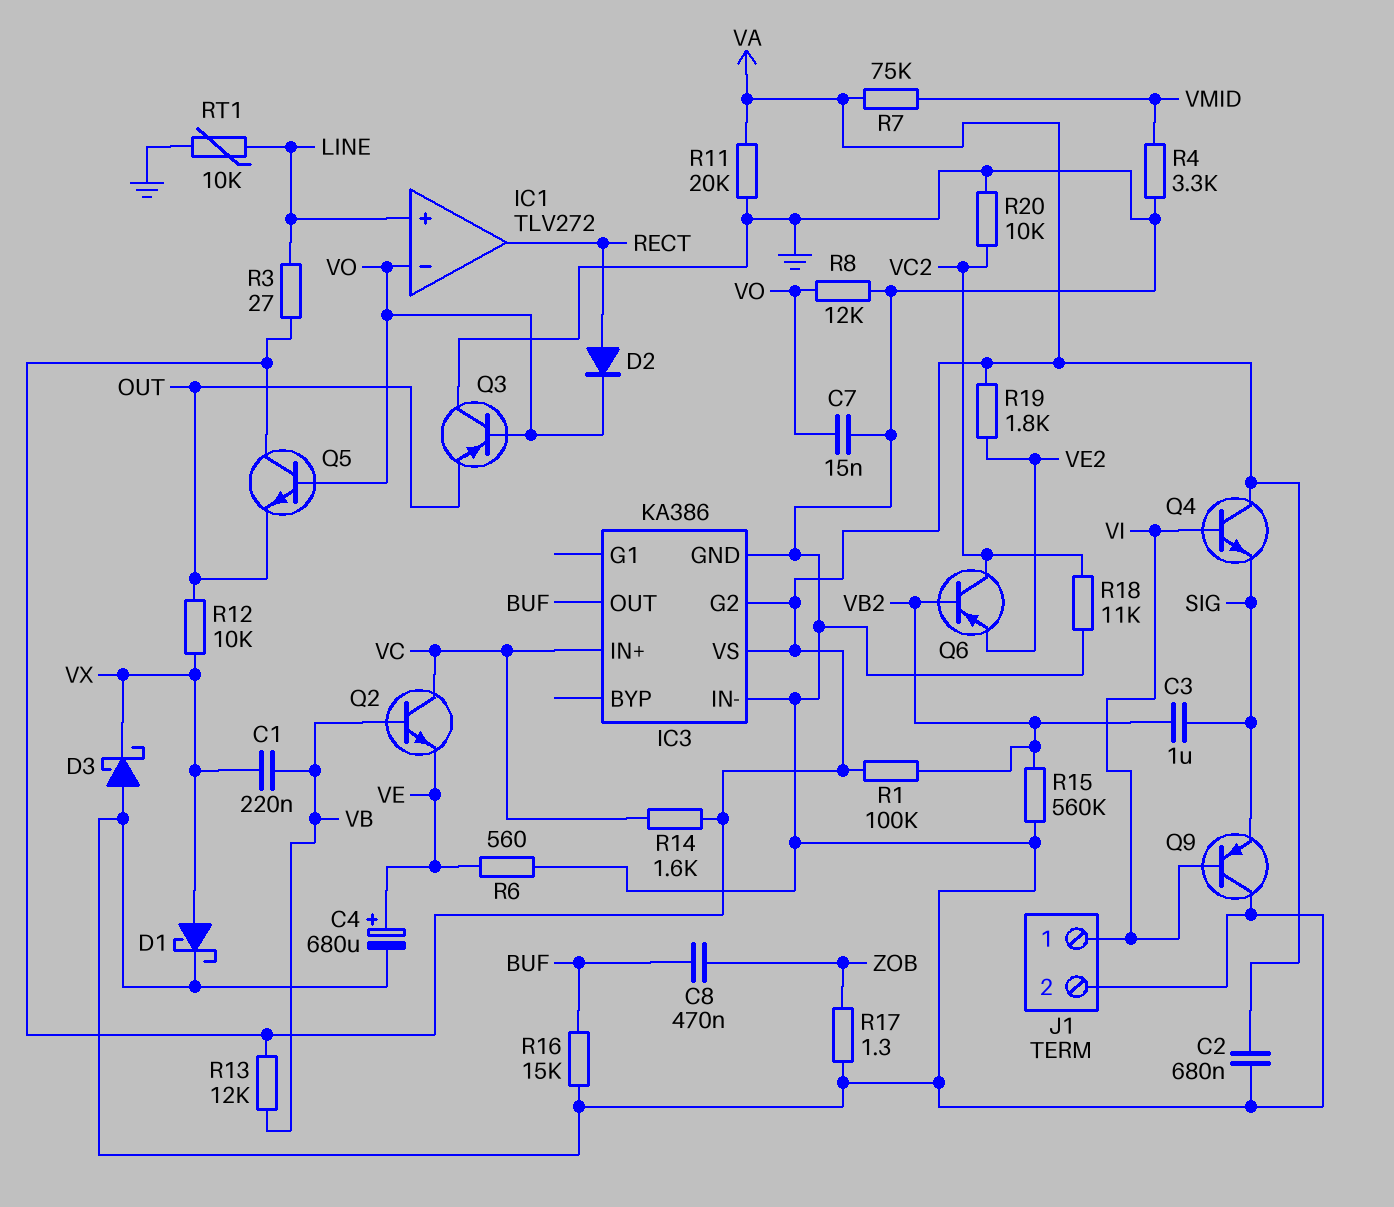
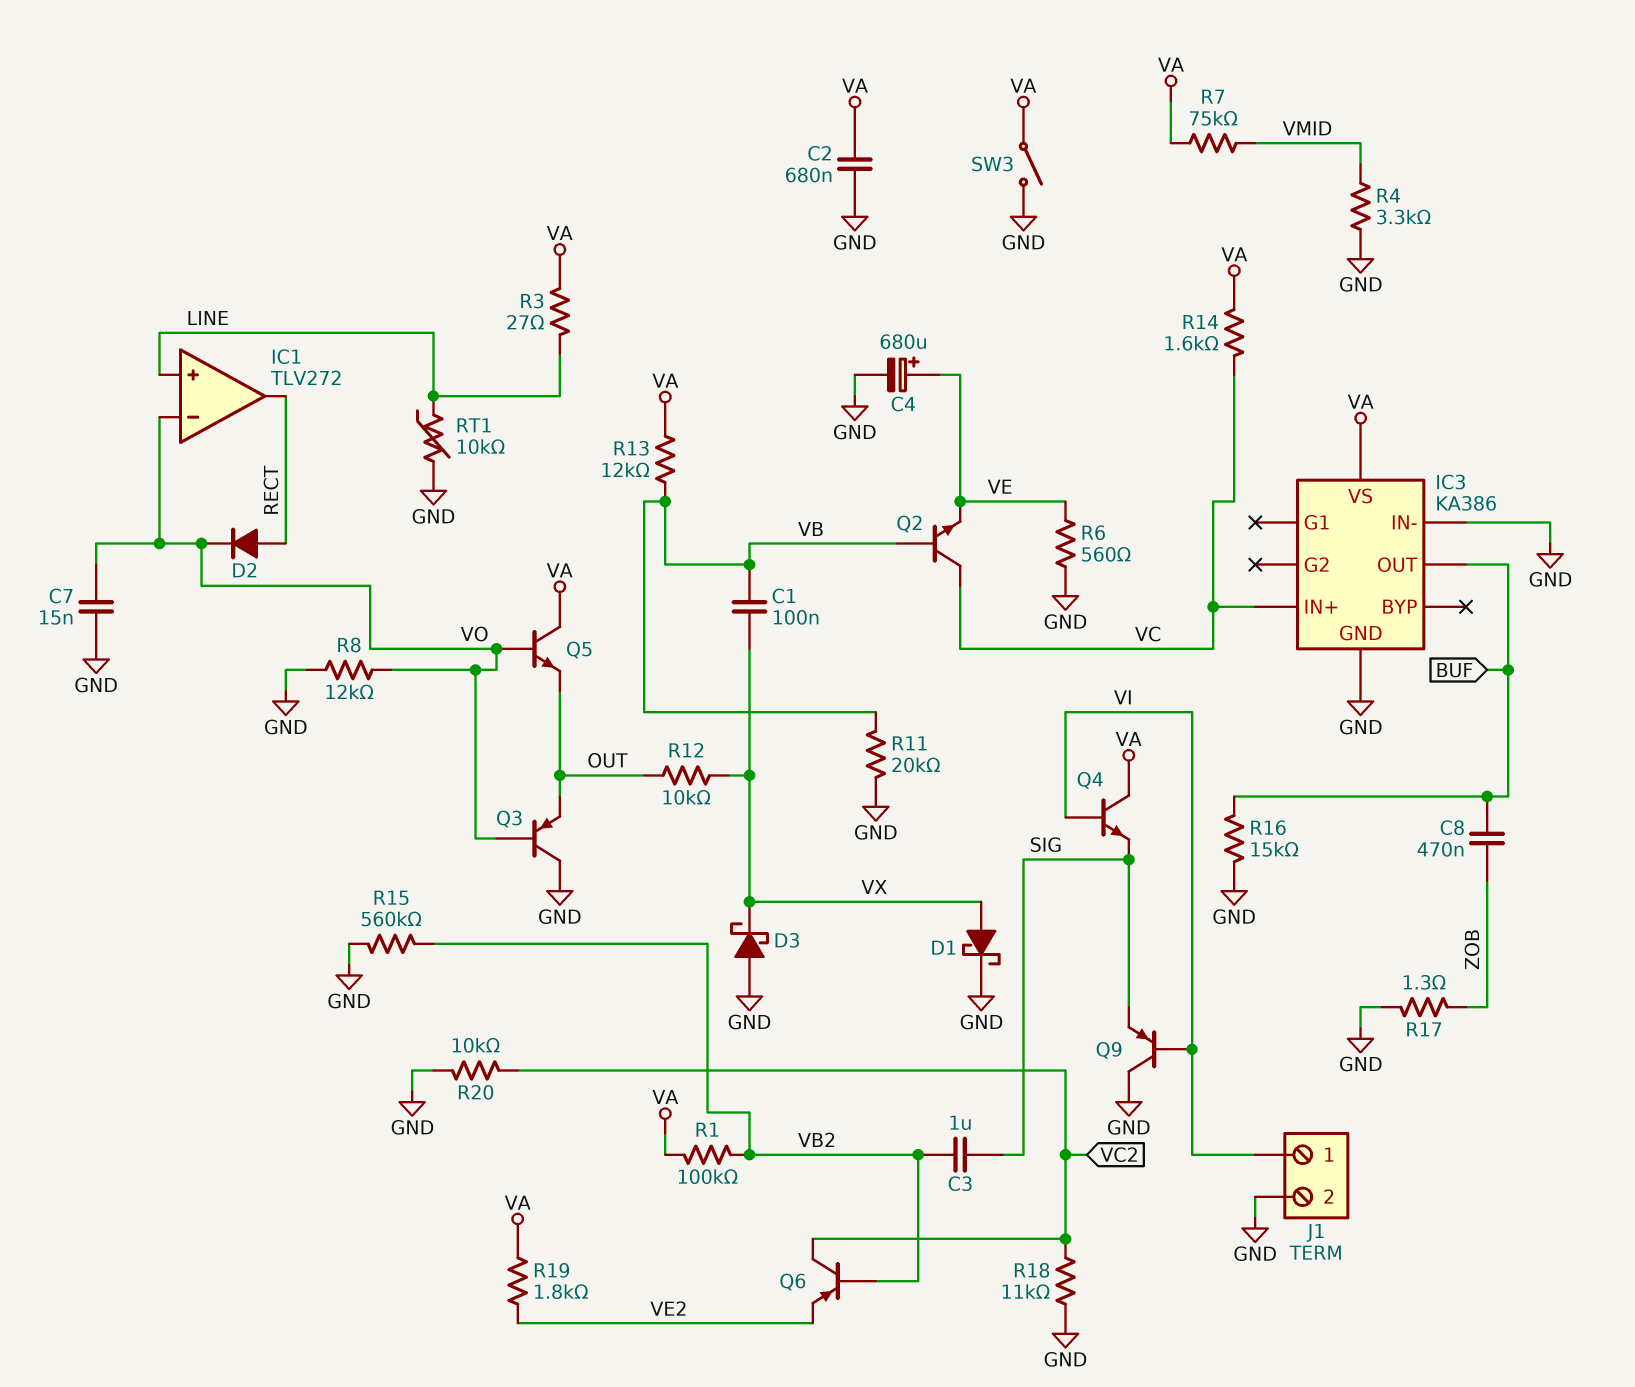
C1: 220nF (VB, VX) -> 100nF (VB, VX)
IC3 pin G2: VA -> none
R11: 20k (GND, VA) -> 20k (GND, VB)
SW3: none -> switch (GND, VA)

